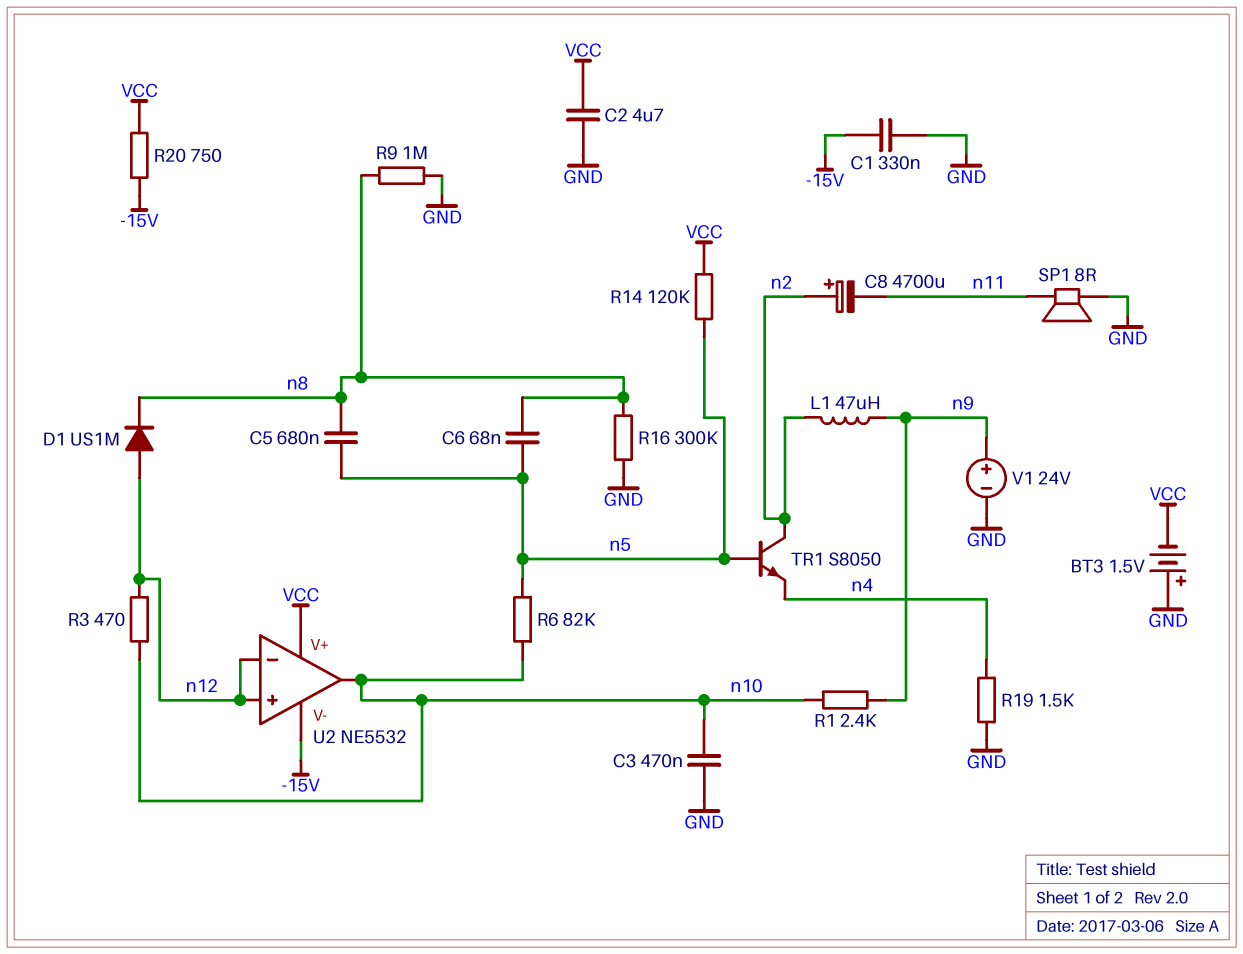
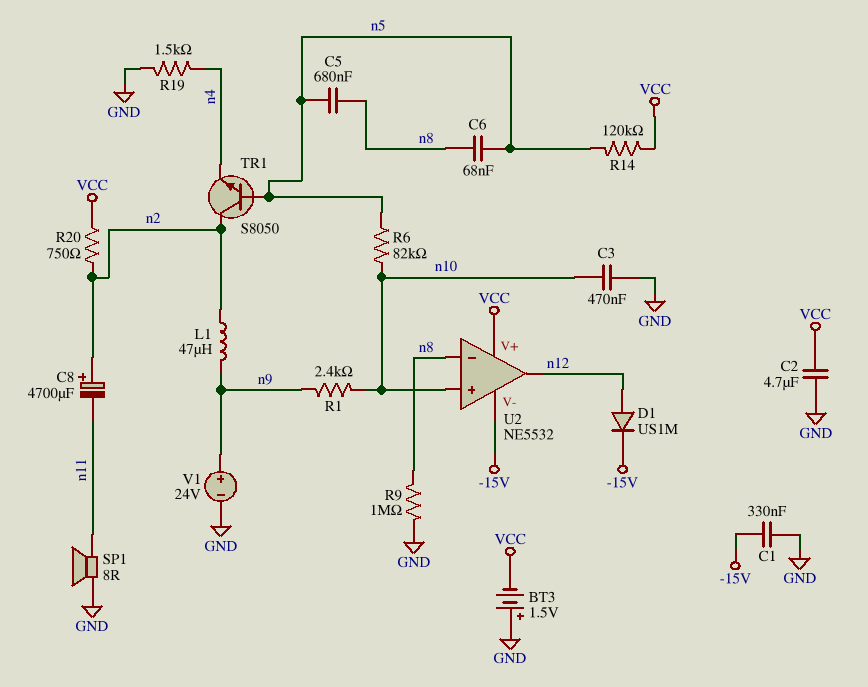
D1: diode US1M (A n12, K n8) -> diode US1M (A n12, K -15V)
R3: 470 (n10, n12) -> none
R16: 300k (GND, n8) -> none
R20: 750 (-15V, VCC) -> 750 (VCC, n2)
U2 pin in+: n12 -> n10
U2 pin in-: n12 -> n8
U2 pin out: n10 -> n12

